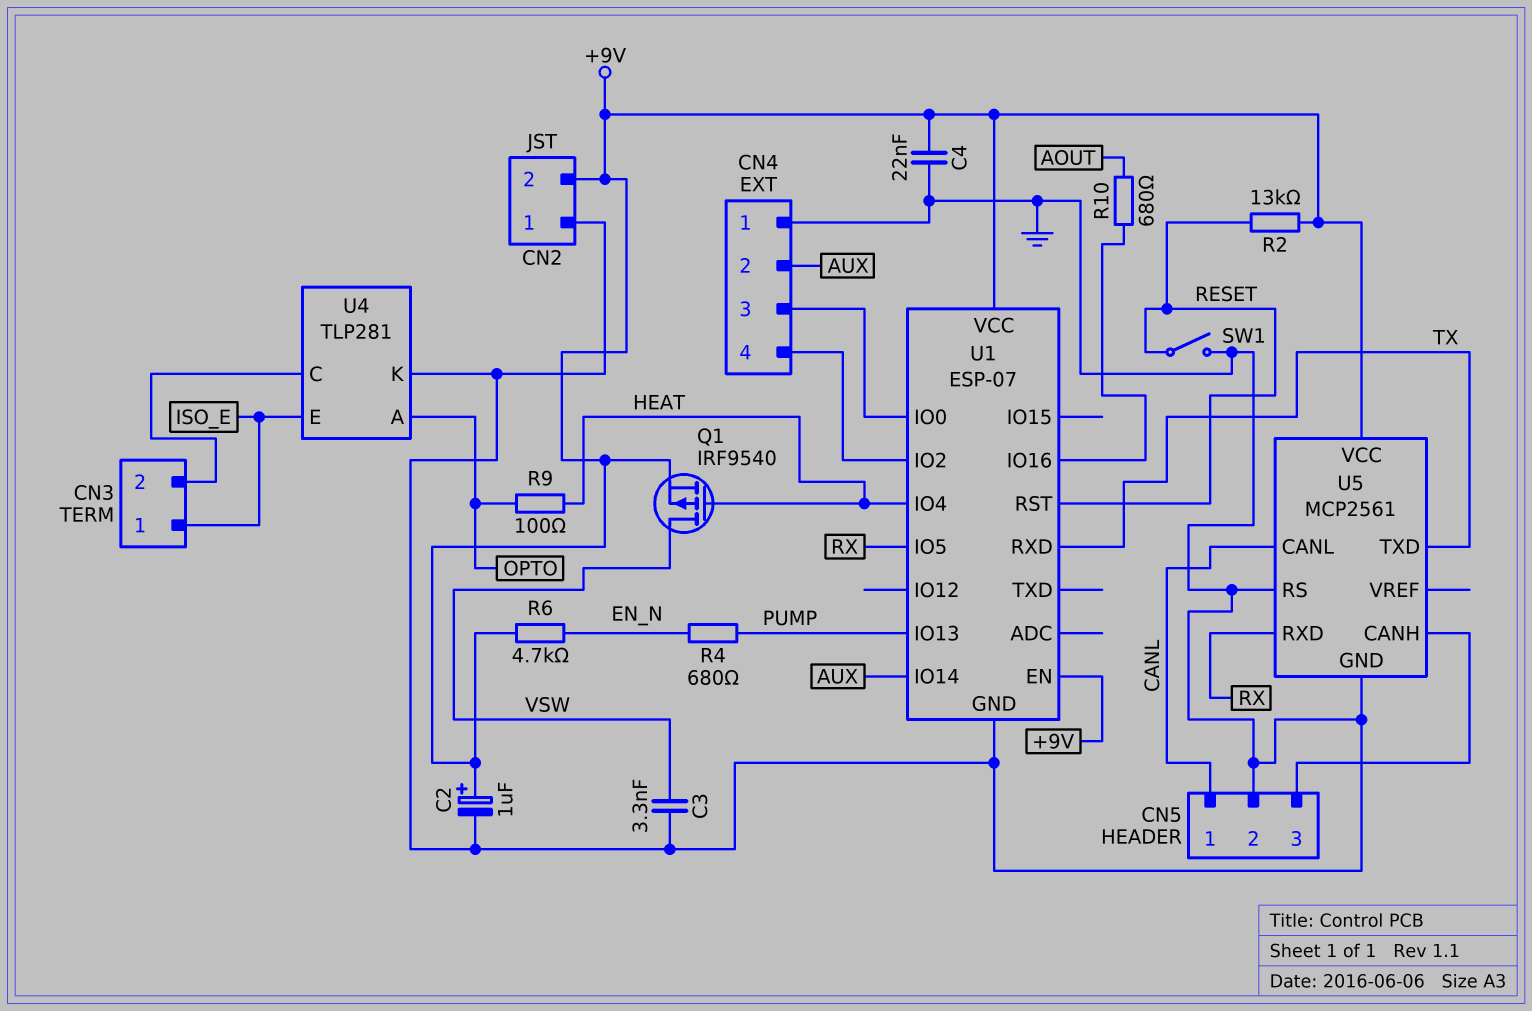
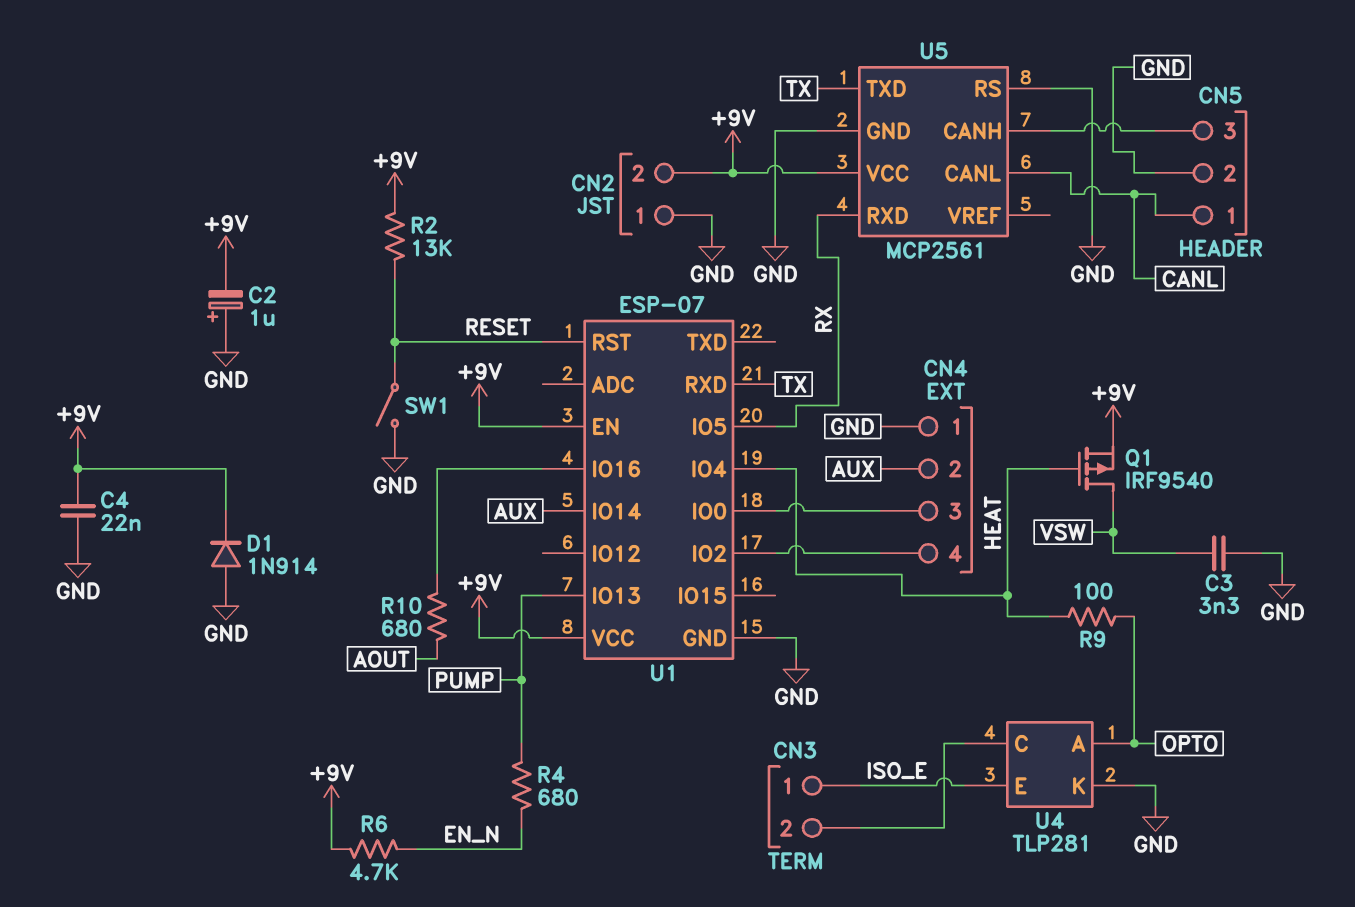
C2: 1uF (plus +9V, minus GND) -> 1uF (plus GND, minus +9V)
D1: none -> diode 1N914 (A GND, K +9V)

